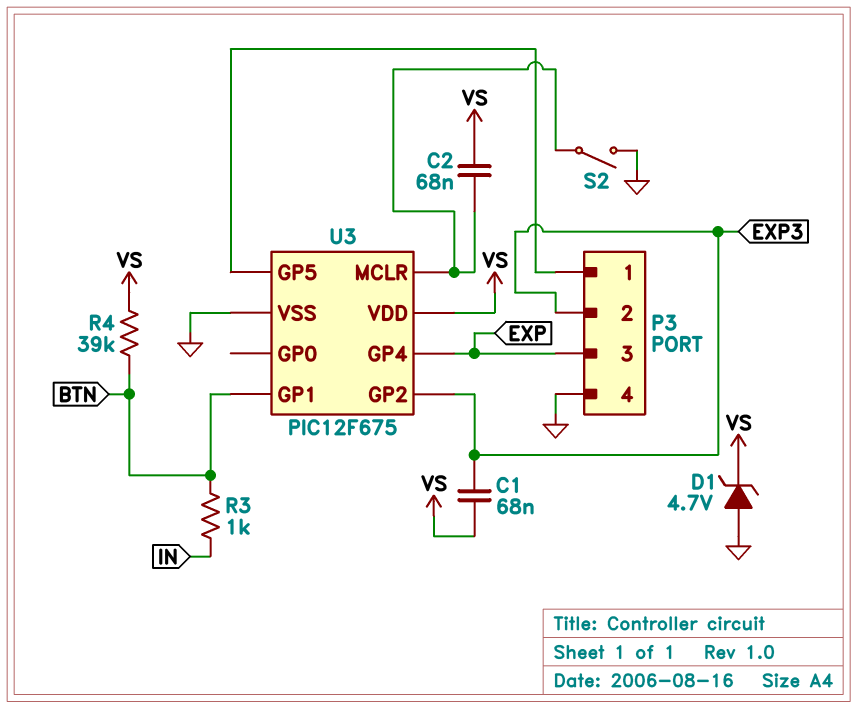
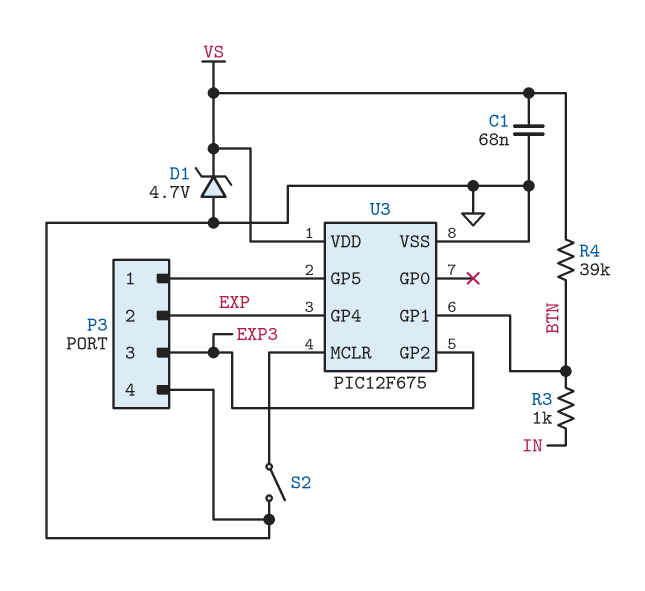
C1: 68nF (EXP3, VS) -> 68nF (GND, VS)
C2: 68nF (U3/MCLR, VS) -> none
P3 pin 2: EXP3 -> EXP
P3 pin 3: EXP -> EXP3

